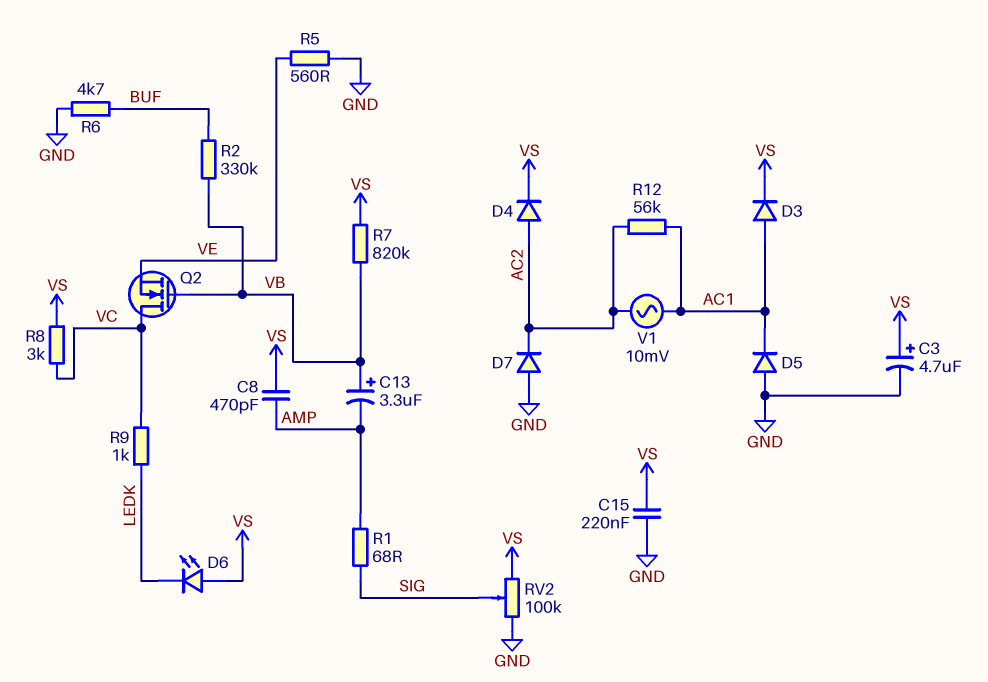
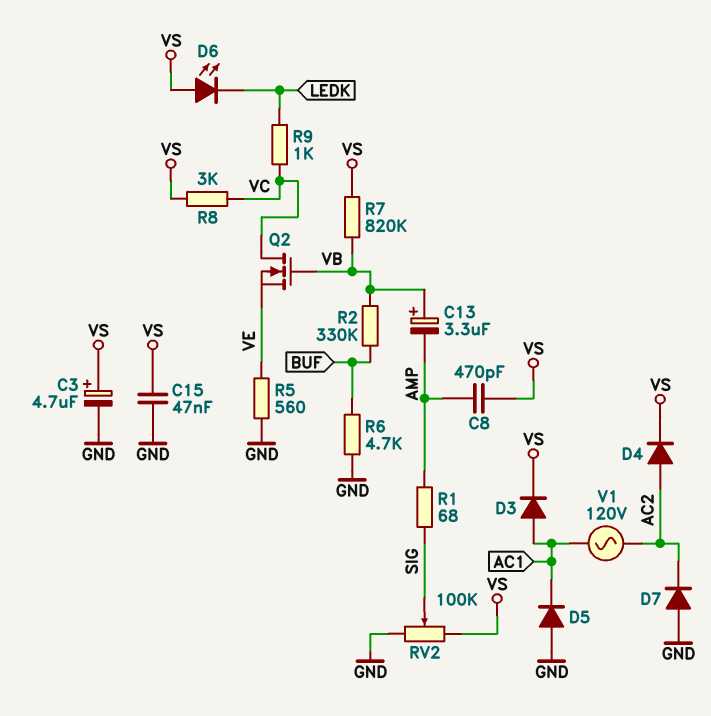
C15: 220nF (GND, VS) -> 47nF (GND, VS)
R12: 56k (AC1, AC2) -> none
V1: AC 10mV (AC1, AC2) -> AC 120V (AC1, AC2)

